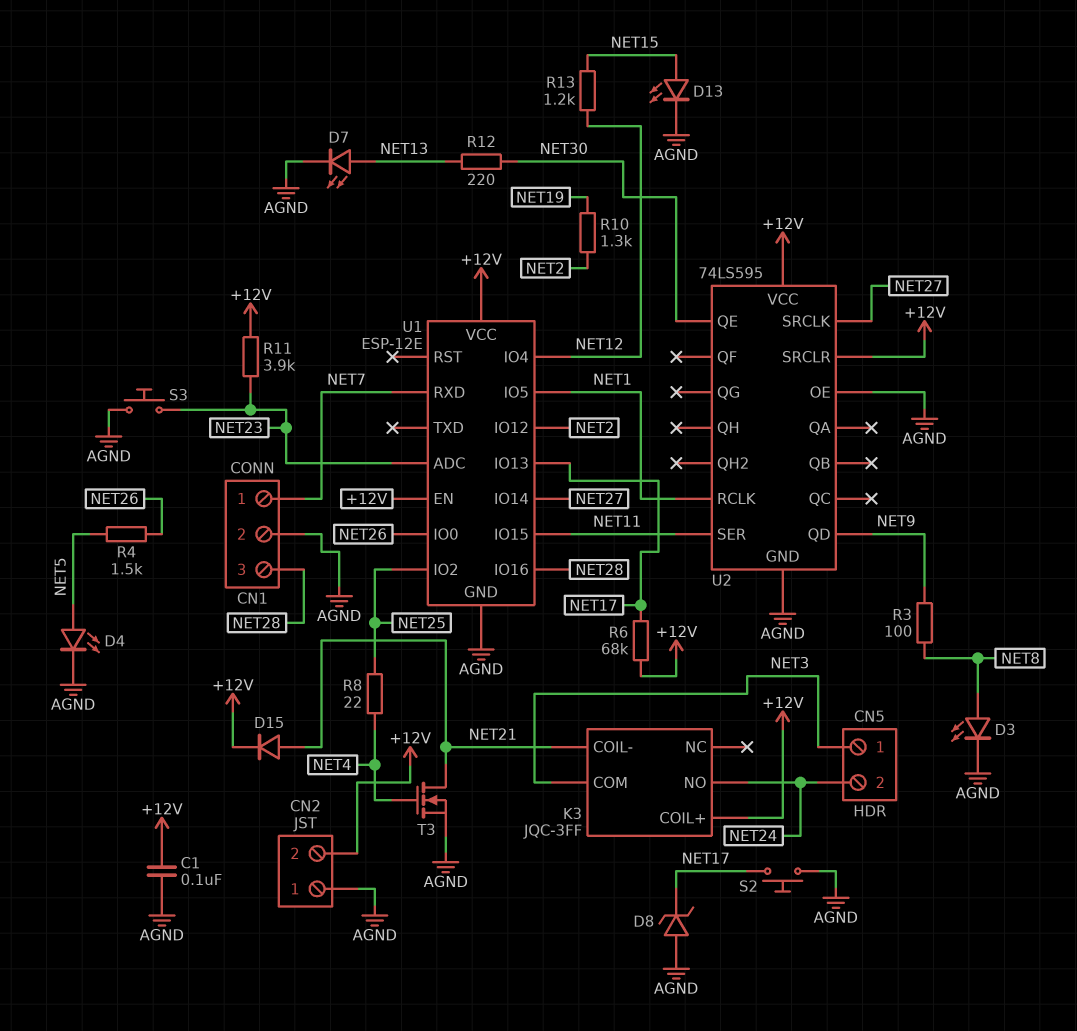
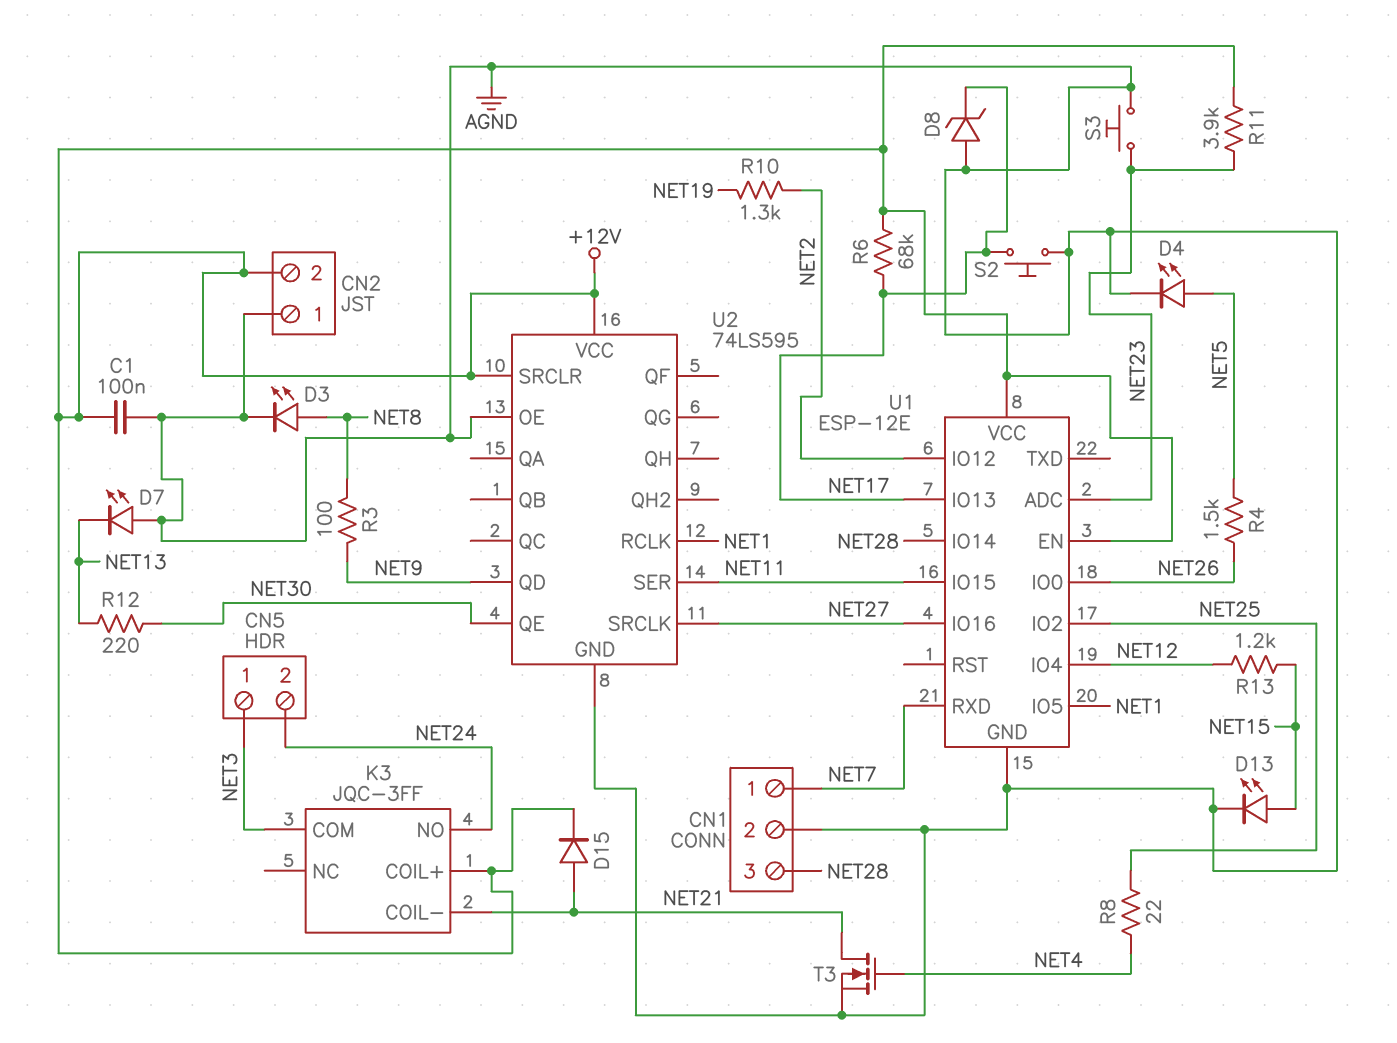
D7: LED (A NET13, K AGND) -> LED (A AGND, K NET13)
U1 pin IO14: NET27 -> NET28
U1 pin IO16: NET28 -> NET27

